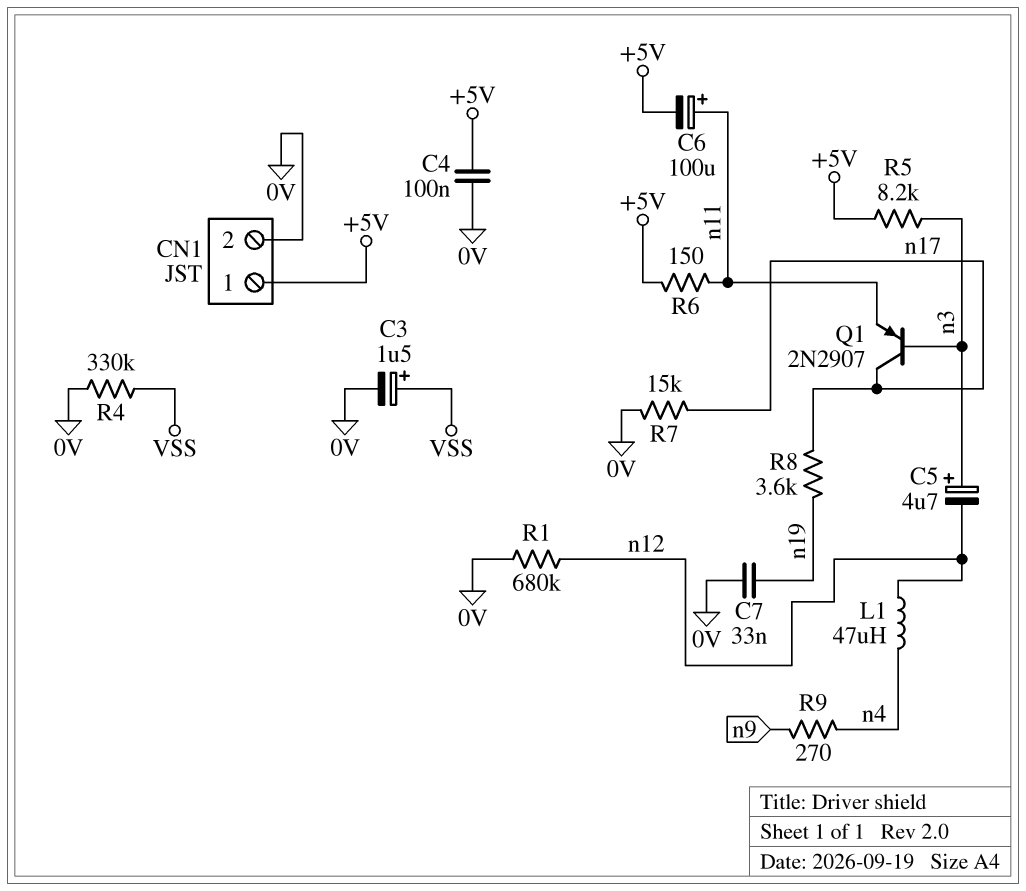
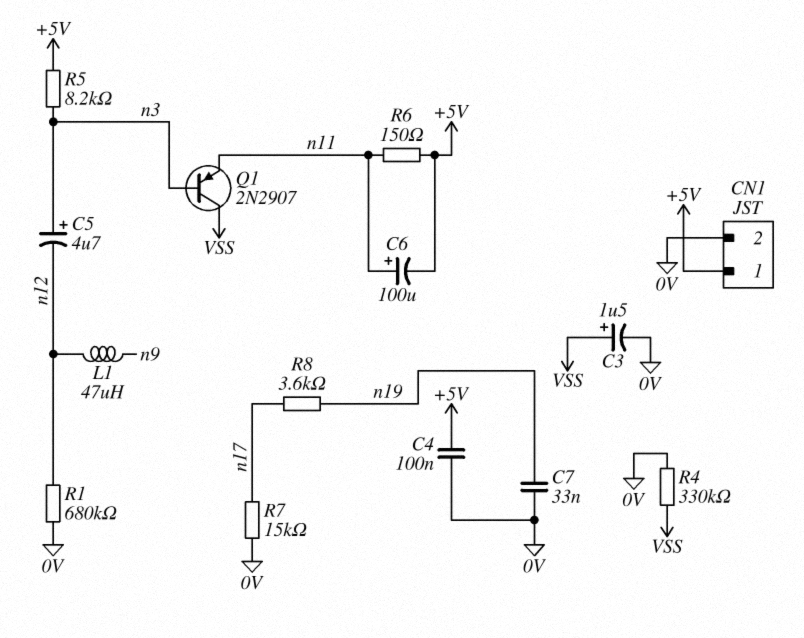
L1: 47uH (n4, n12) -> 47uH (n9, n12)
Q1: PNP 2N2907 (B n3, C n17, E n11) -> PNP 2N2907 (B n3, C VSS, E n11)
R9: 270 (n4, n9) -> none

